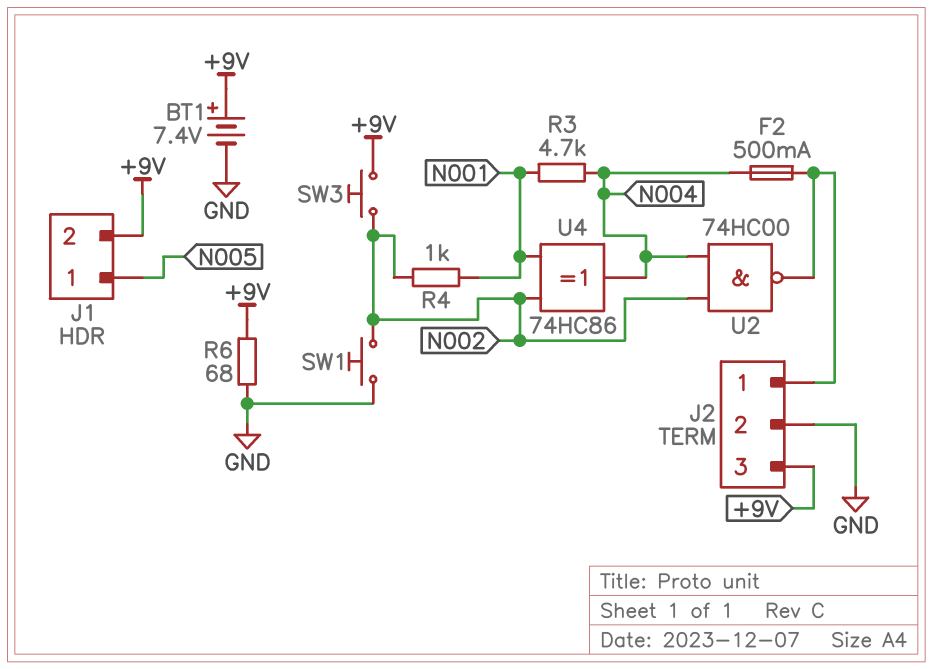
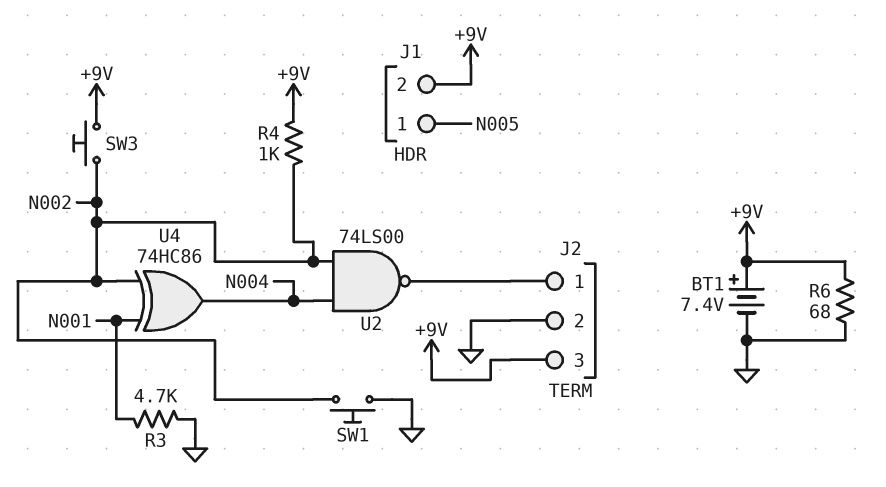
F2: 500mA (J2/1, N004) -> none
R3: 4.7k (N001, N004) -> 4.7k (GND, N001)
R4: 1k (N001, N002) -> 1k (+9V, N002)
U2: NAND 74HC00 (in N002, in N004, out J2/1) -> NAND 74LS00 (in N002, in N004, out J2/1)

